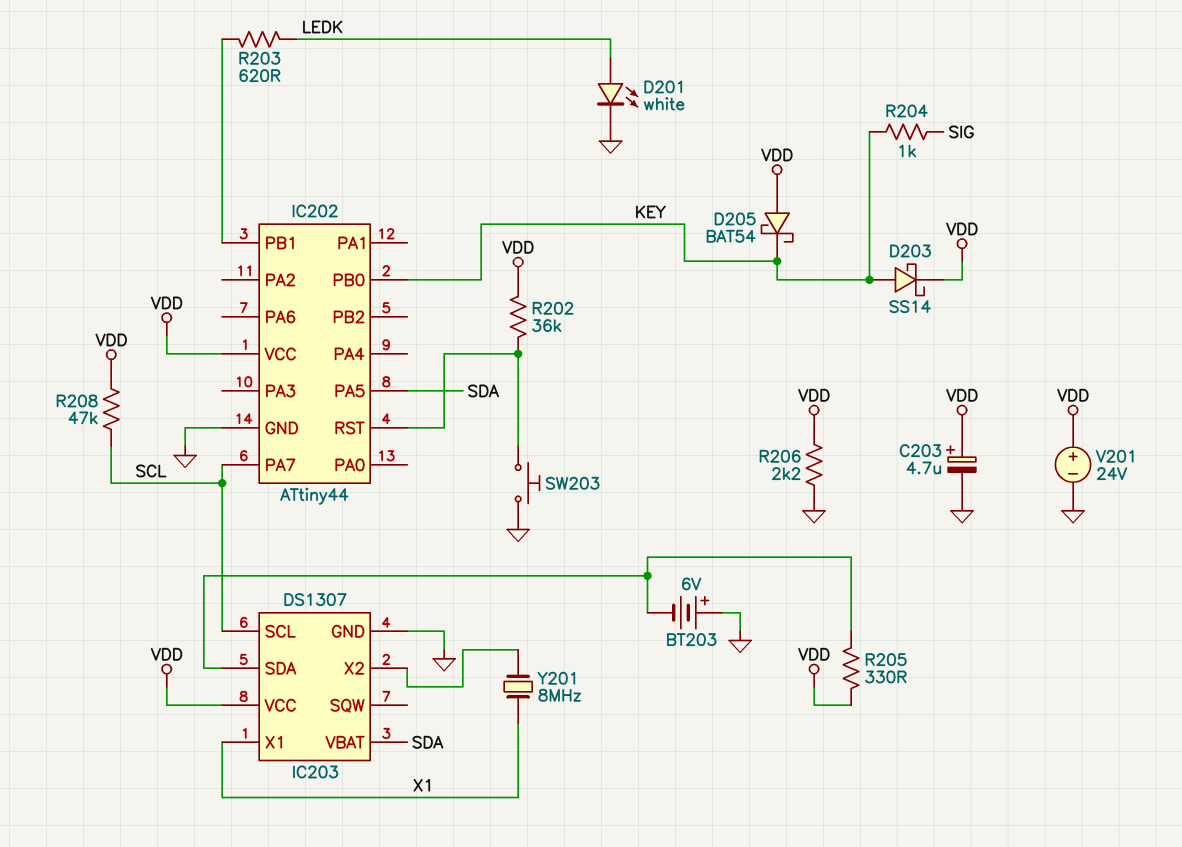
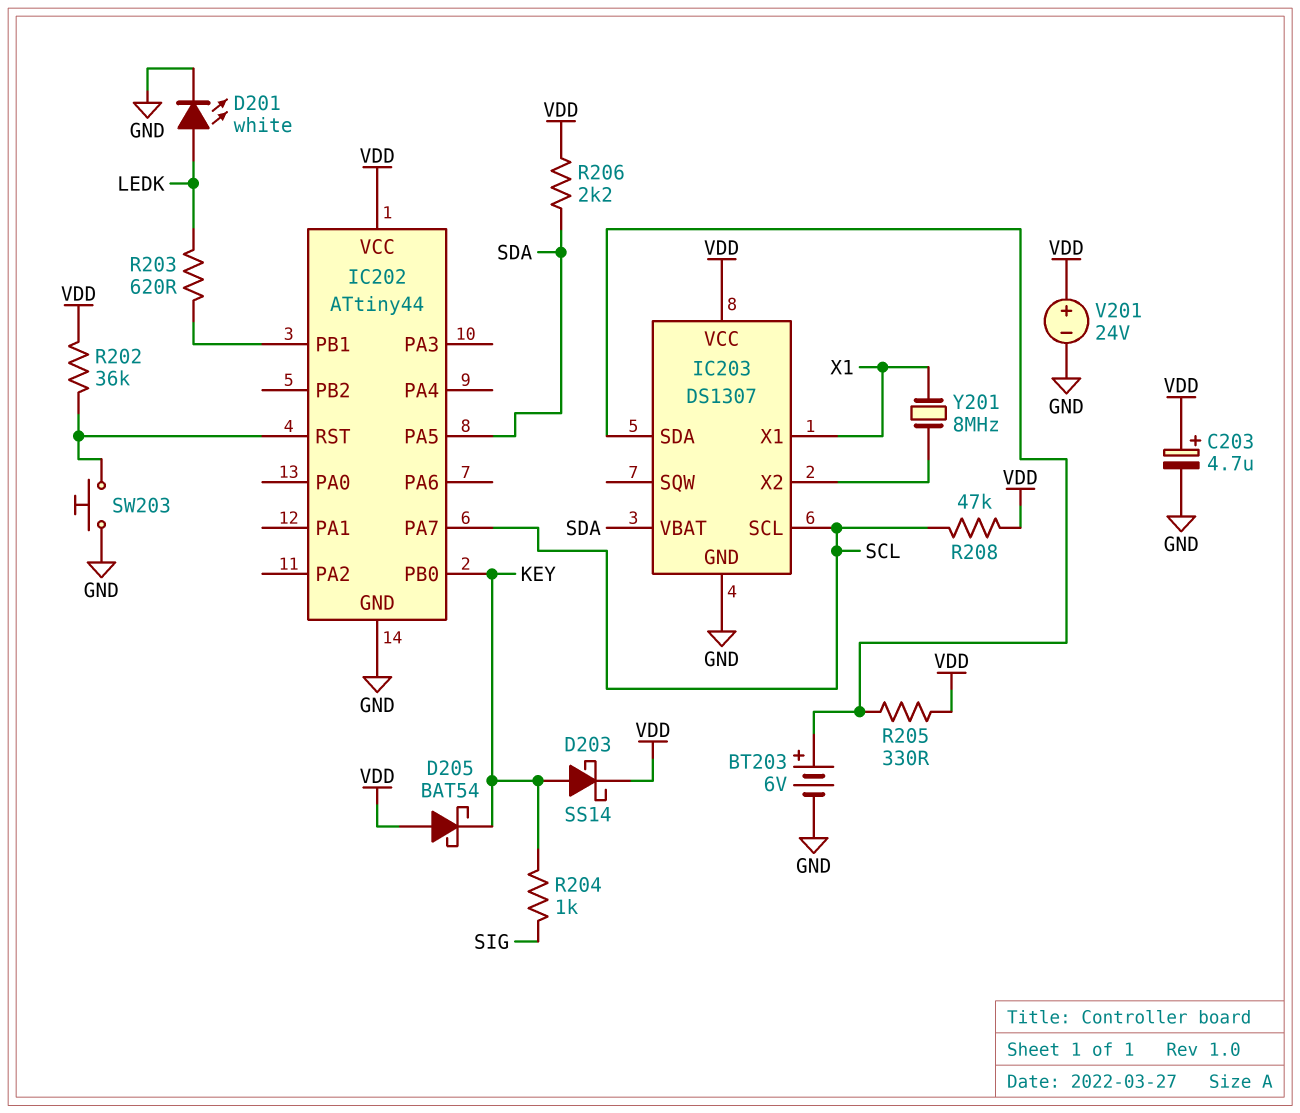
BT203: 6V (plus GND, minus IC203/SDA) -> 6V (plus IC203/SDA, minus GND)
R206: 2.2k (GND, VDD) -> 2.2k (SDA, VDD)

